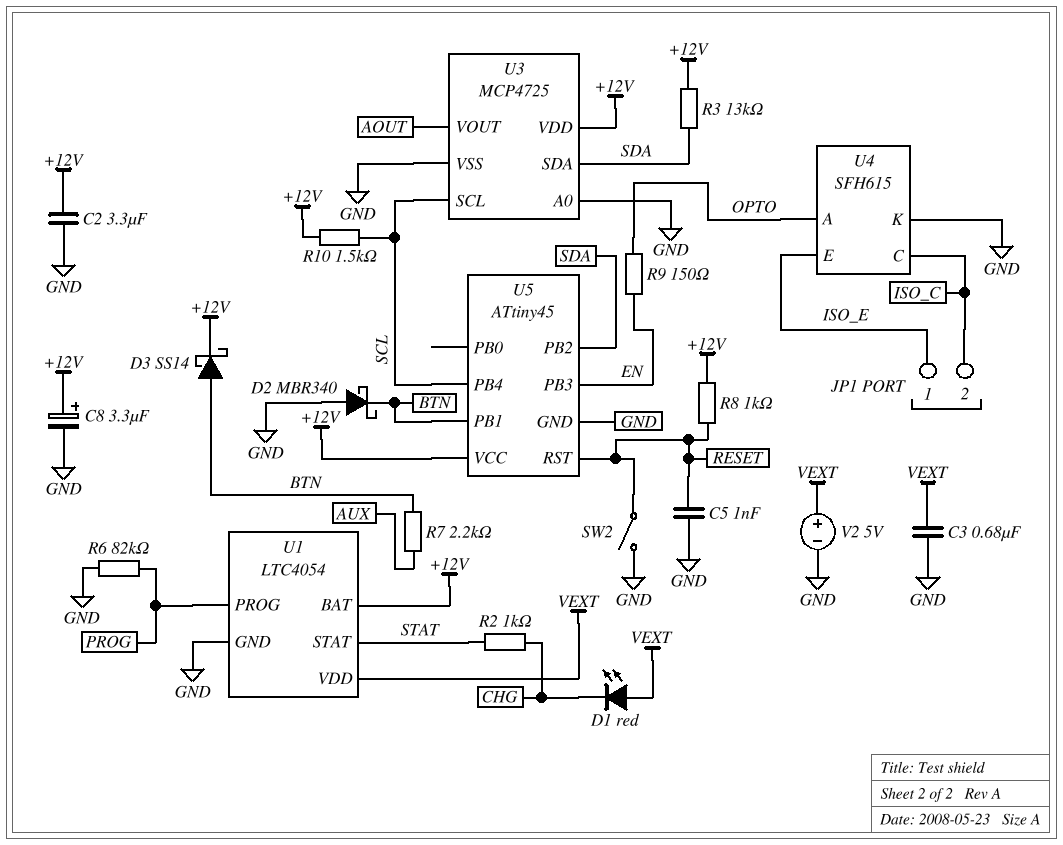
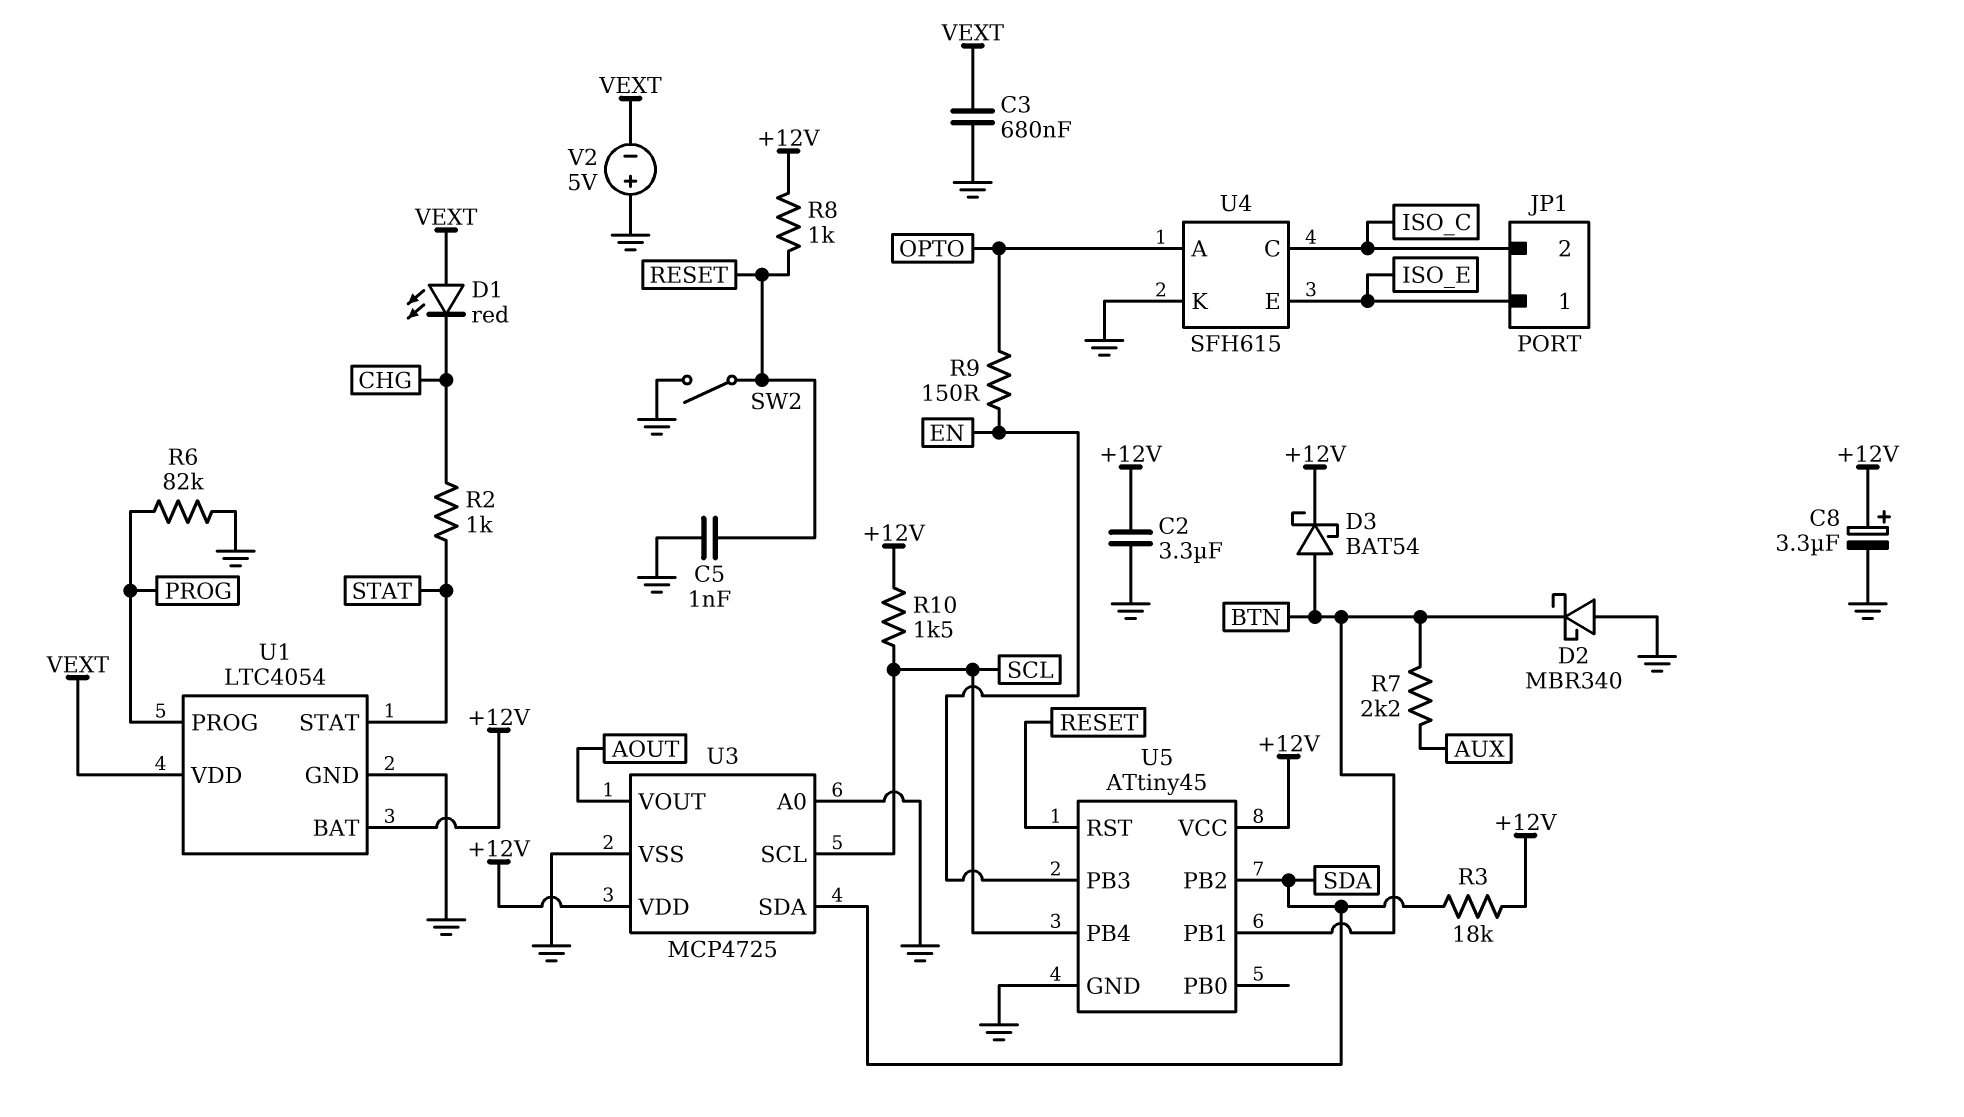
D3: schottky SS14 (A BTN, K +12V) -> schottky BAT54 (A BTN, K +12V)
R3: 13k (+12V, SDA) -> 18k (+12V, SDA)
V2: 5V (plus VEXT, minus GND) -> 5V (plus GND, minus VEXT)

